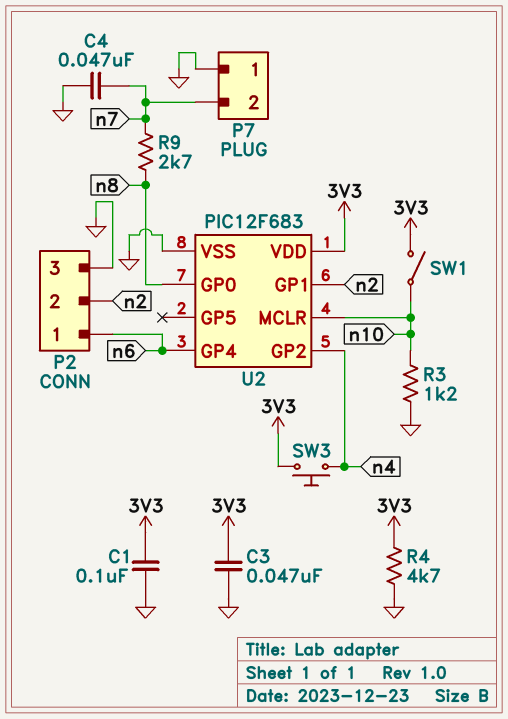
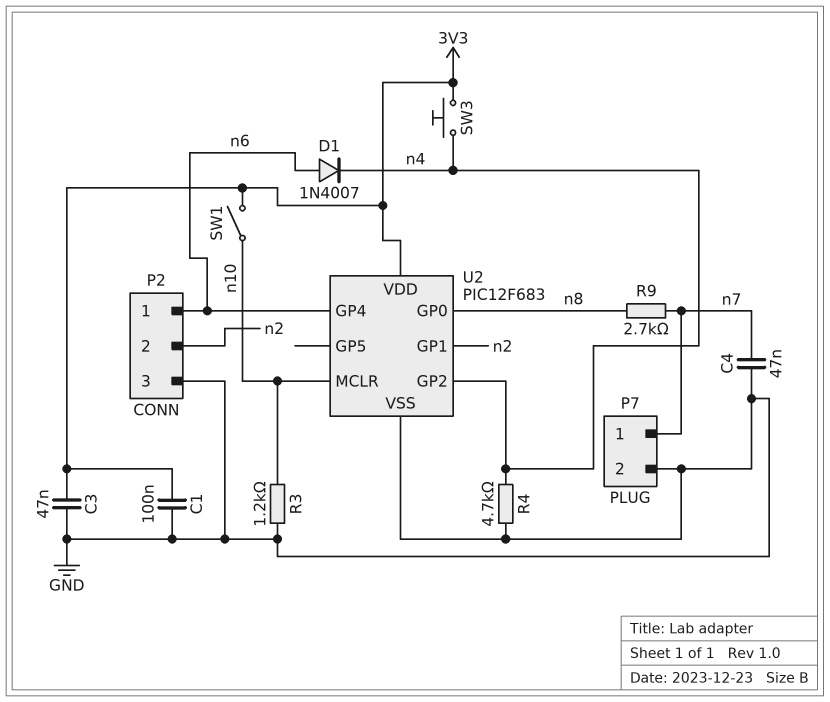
D1: none -> diode 1N4007 (A n6, K n4)
P7 pin 1: GND -> n7
P7 pin 2: n7 -> GND
R4: 4.7k (3V3, GND) -> 4.7k (GND, n4)

